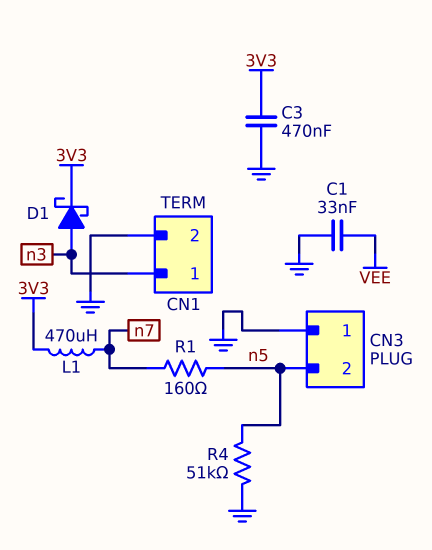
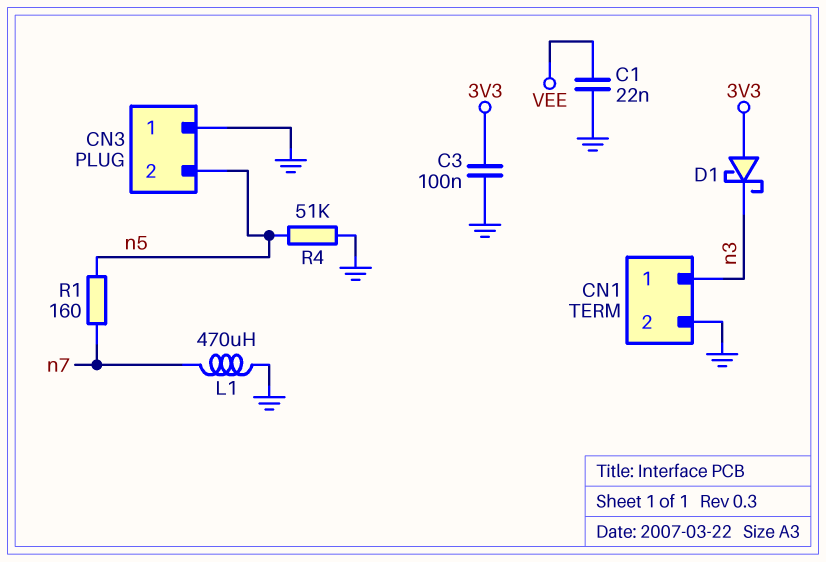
C1: 33nF (GND, VEE) -> 22nF (GND, VEE)
C3: 470nF (3V3, GND) -> 100nF (3V3, GND)
D1: schottky (A n3, K 3V3) -> schottky (A 3V3, K n3)
L1: 470uH (3V3, n7) -> 470uH (GND, n7)

